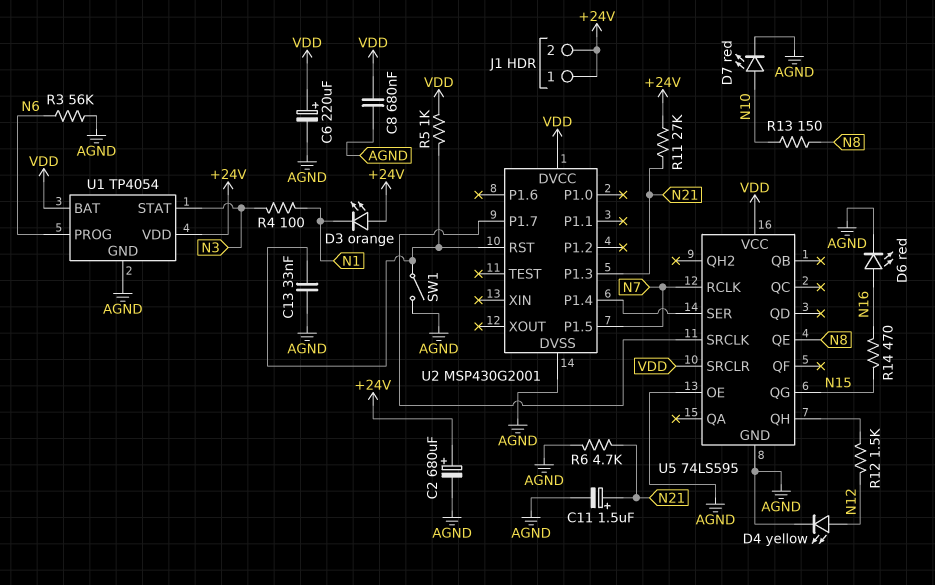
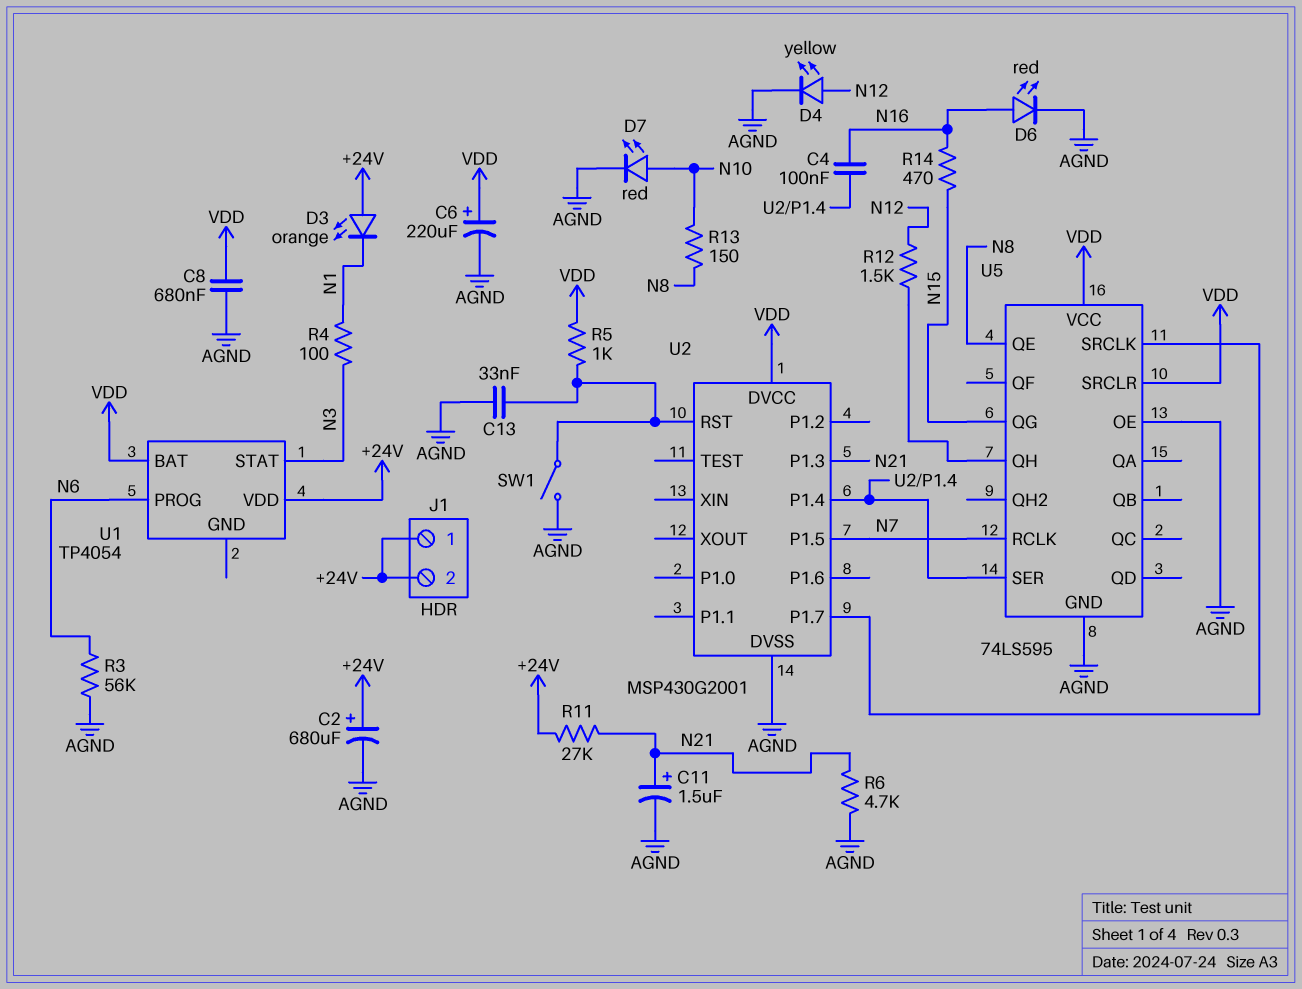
C4: none -> 100nF (N16, U2/P1.4)
U1 pin GND: AGND -> none

